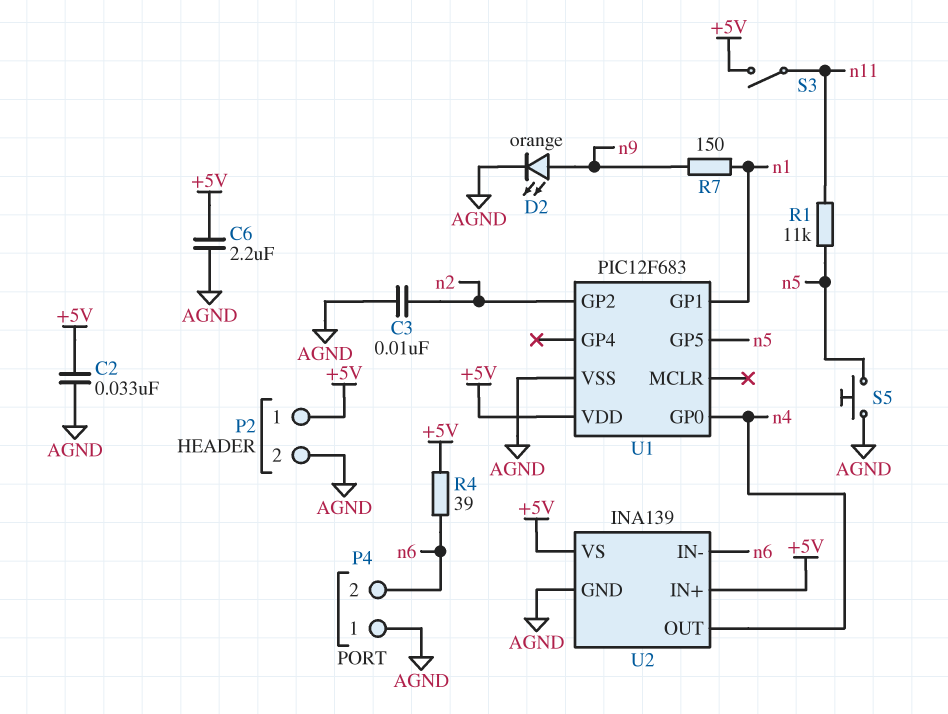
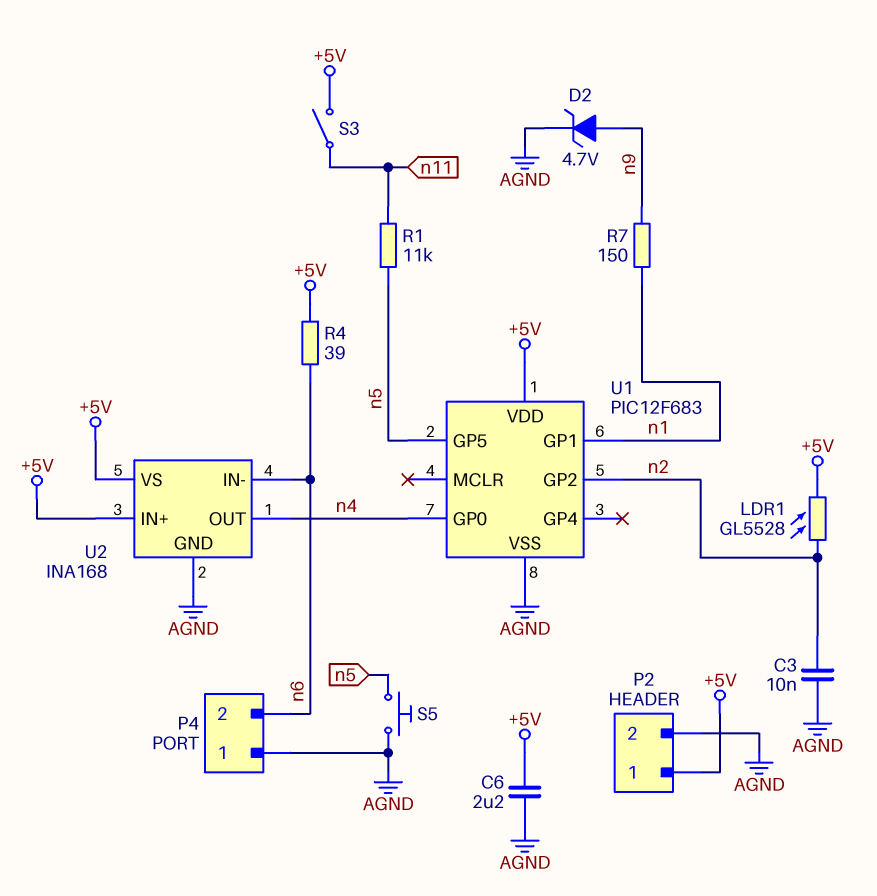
C2: 33nF (+5V, AGND) -> none
D2: LED orange (A n9, K AGND) -> zener 4.7V (A n9, K AGND)
LDR1: none -> GL5528 (+5V, n2)
U2: INA139 -> INA168

